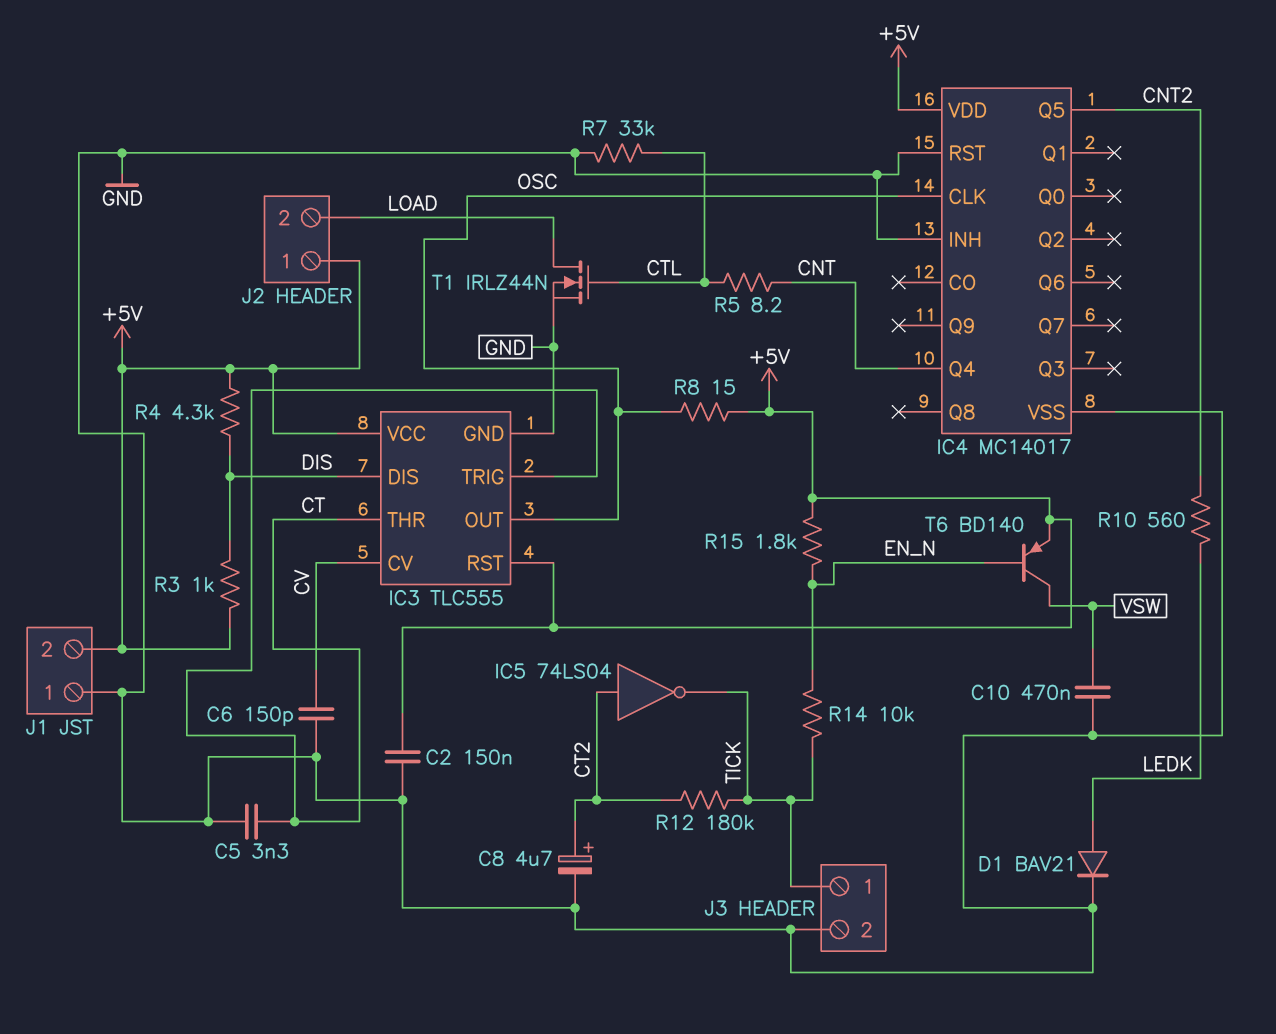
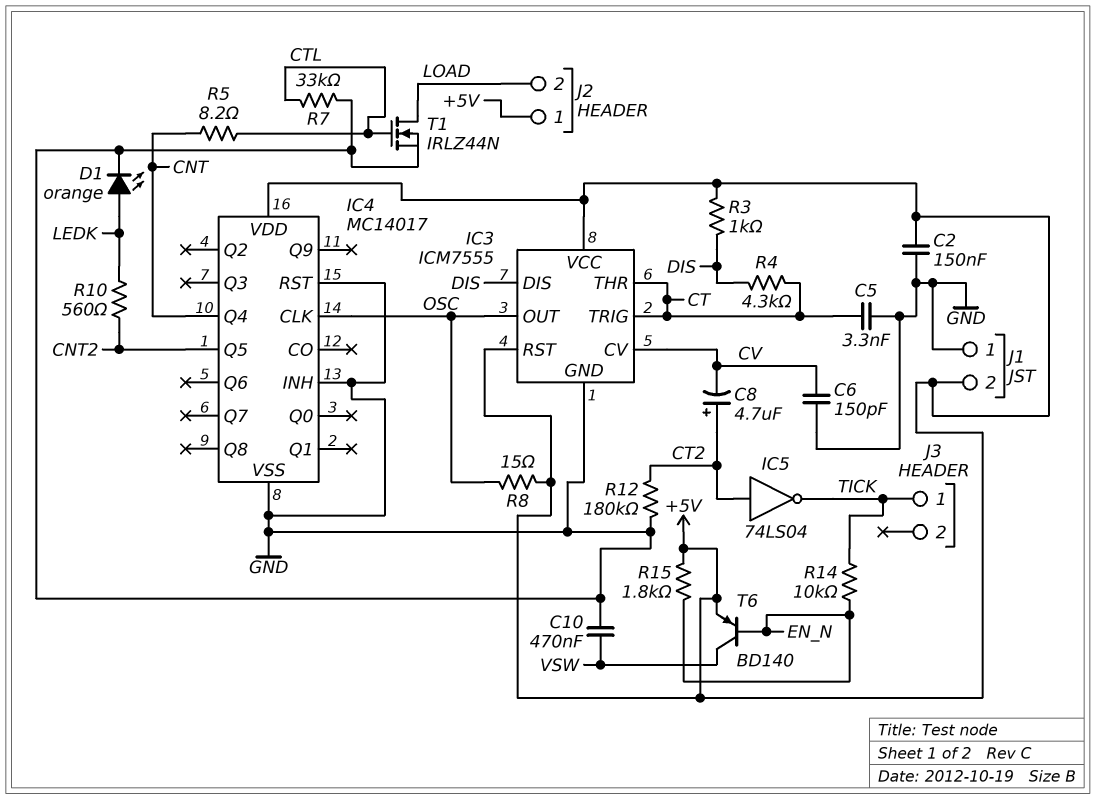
C8: 4.7uF (plus CT2, minus GND) -> 4.7uF (plus CT2, minus CV)
D1: diode BAV21 (A LEDK, K GND) -> LED orange (A LEDK, K GND)
IC3: TLC555 -> ICM7555
J3 pin 2: GND -> none
R4: 4.3k (+5V, DIS) -> 4.3k (CT, DIS)
R12: 180k (CT2, TICK) -> 180k (CT2, GND)

